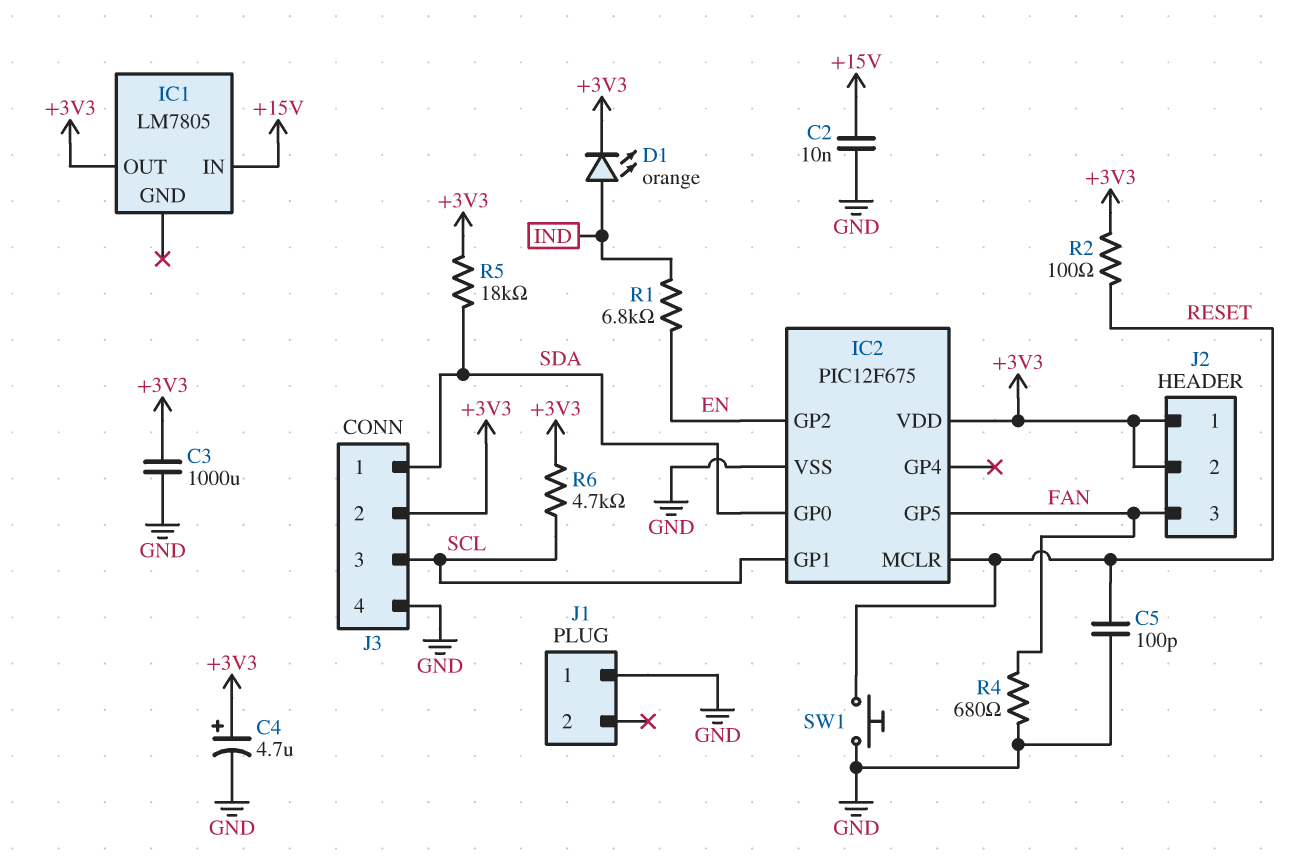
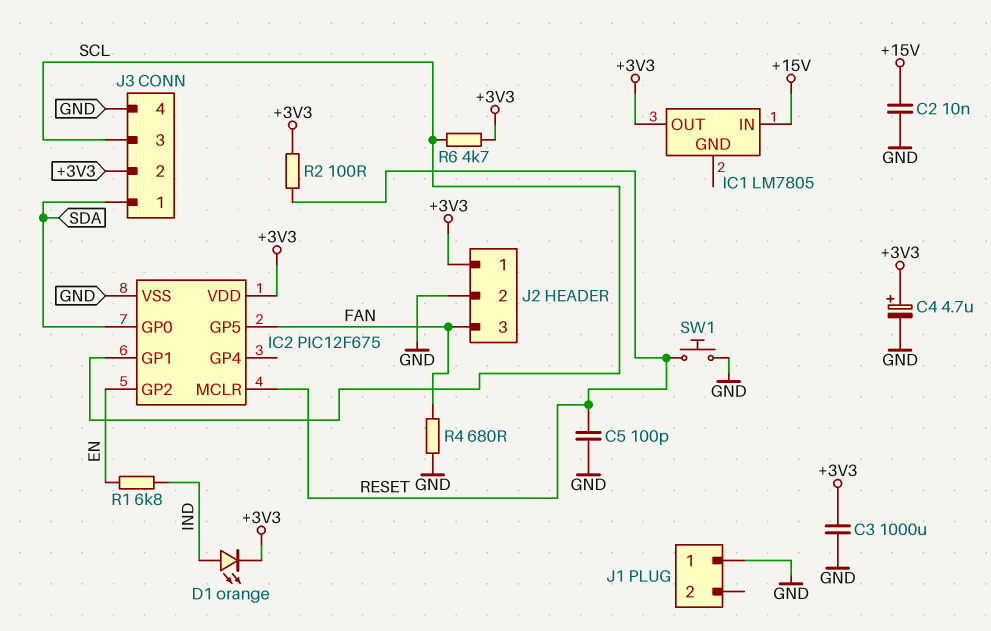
J2 pin 2: +3V3 -> GND
R5: 18k (+3V3, SDA) -> none

